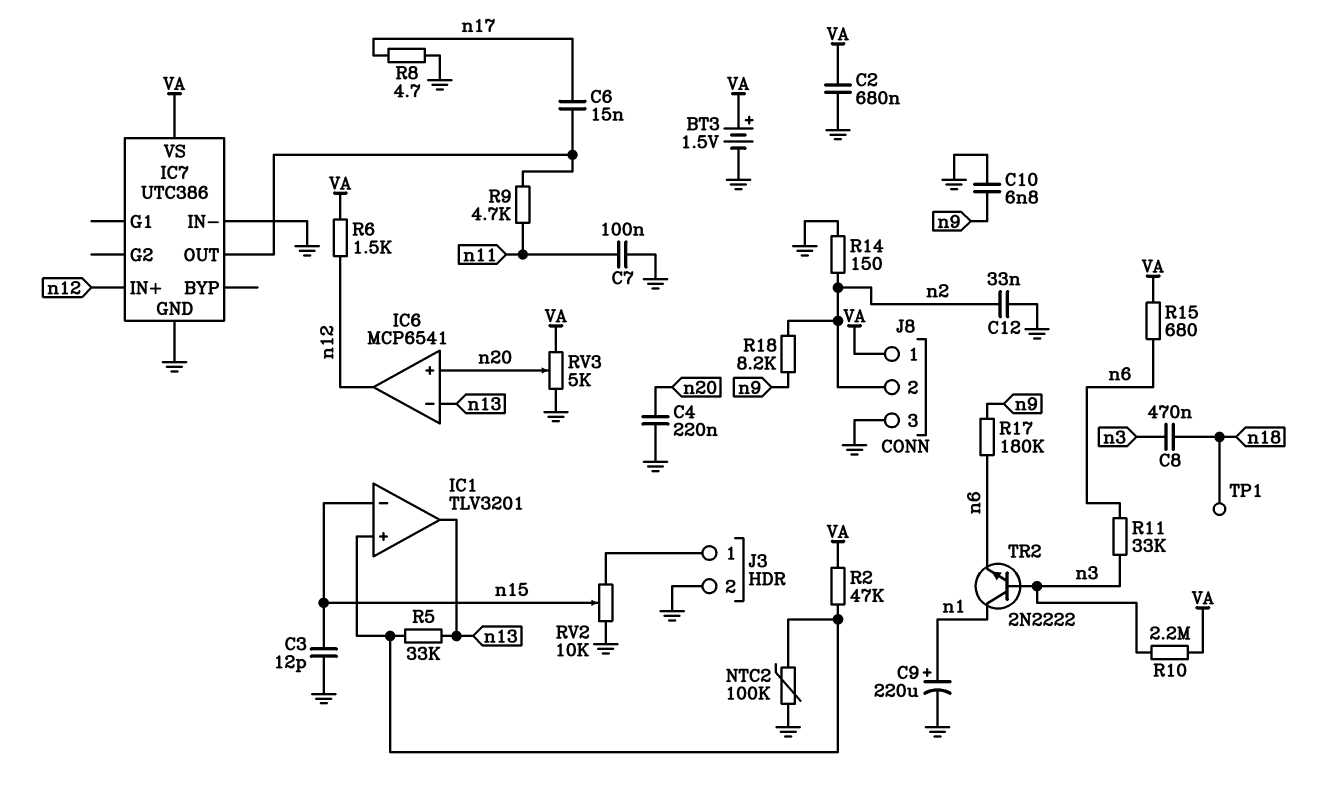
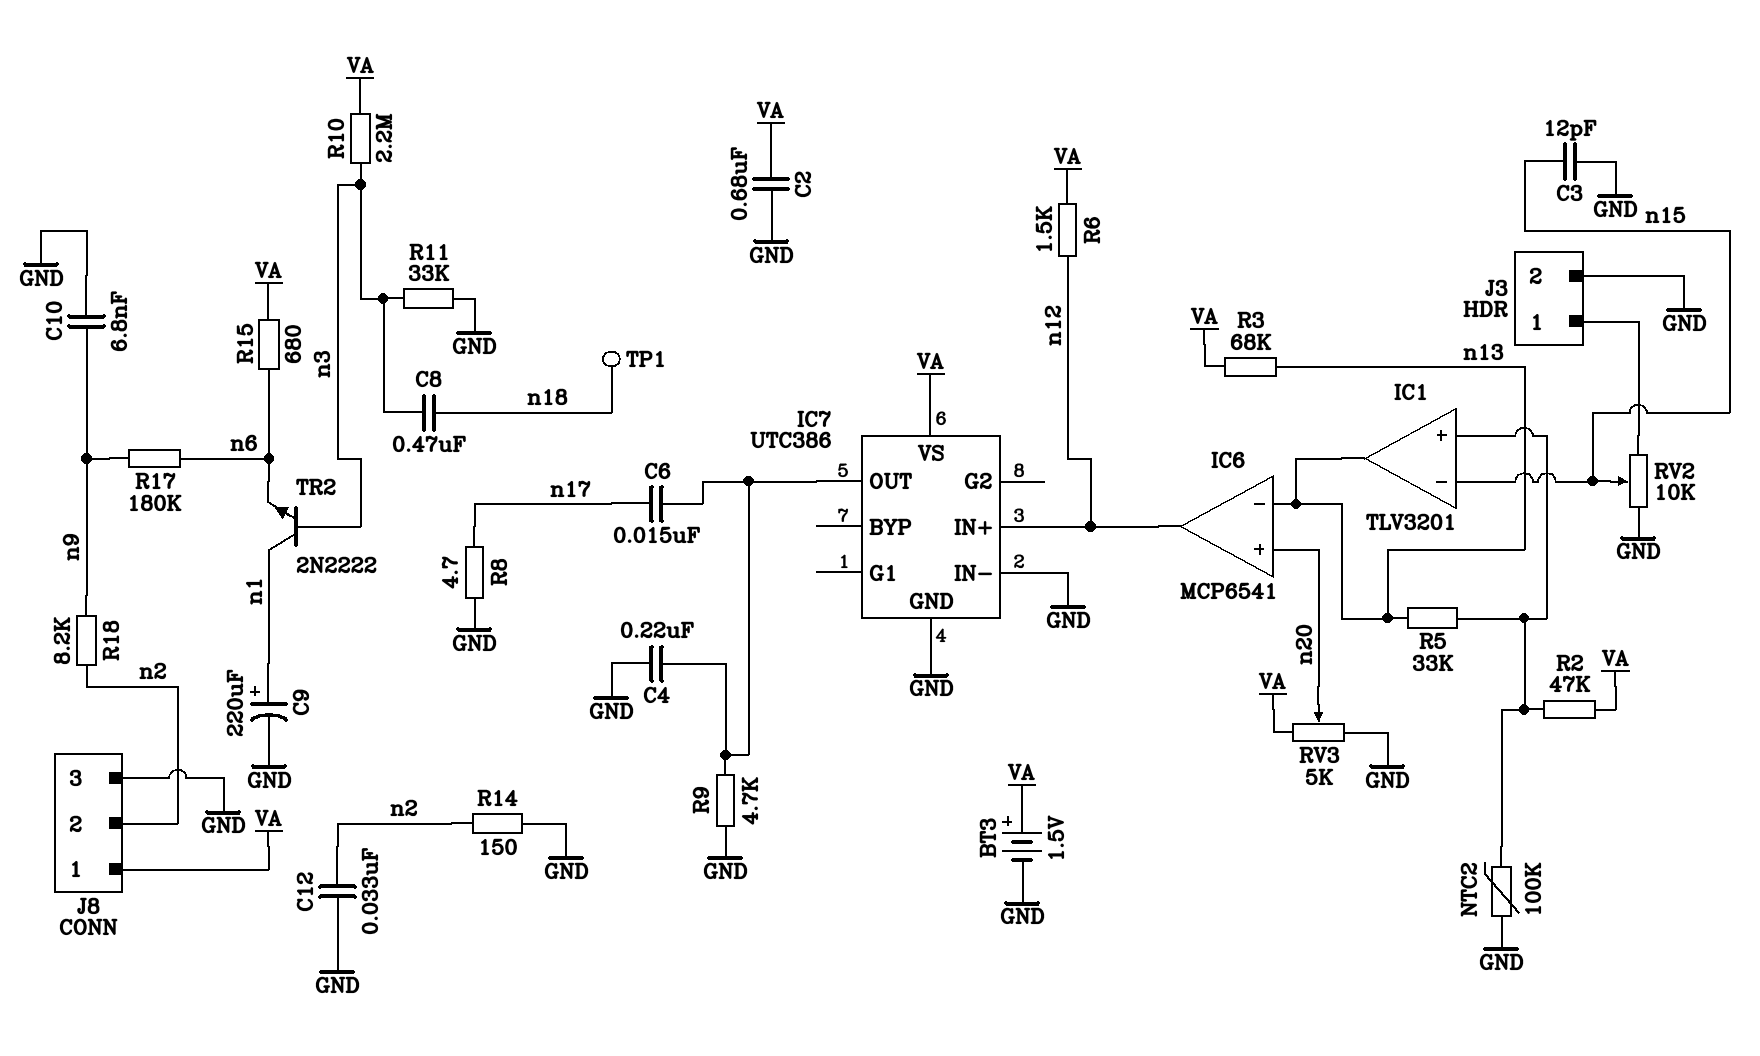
C4: 220nF (GND, n20) -> 220nF (GND, IC7/OUT)
C7: 100nF (GND, n11) -> none
R3: none -> 68k (VA, n13)
R9: 4.7k (IC7/OUT, n11) -> 4.7k (GND, IC7/OUT)
R11: 33k (n3, n6) -> 33k (GND, n3)

